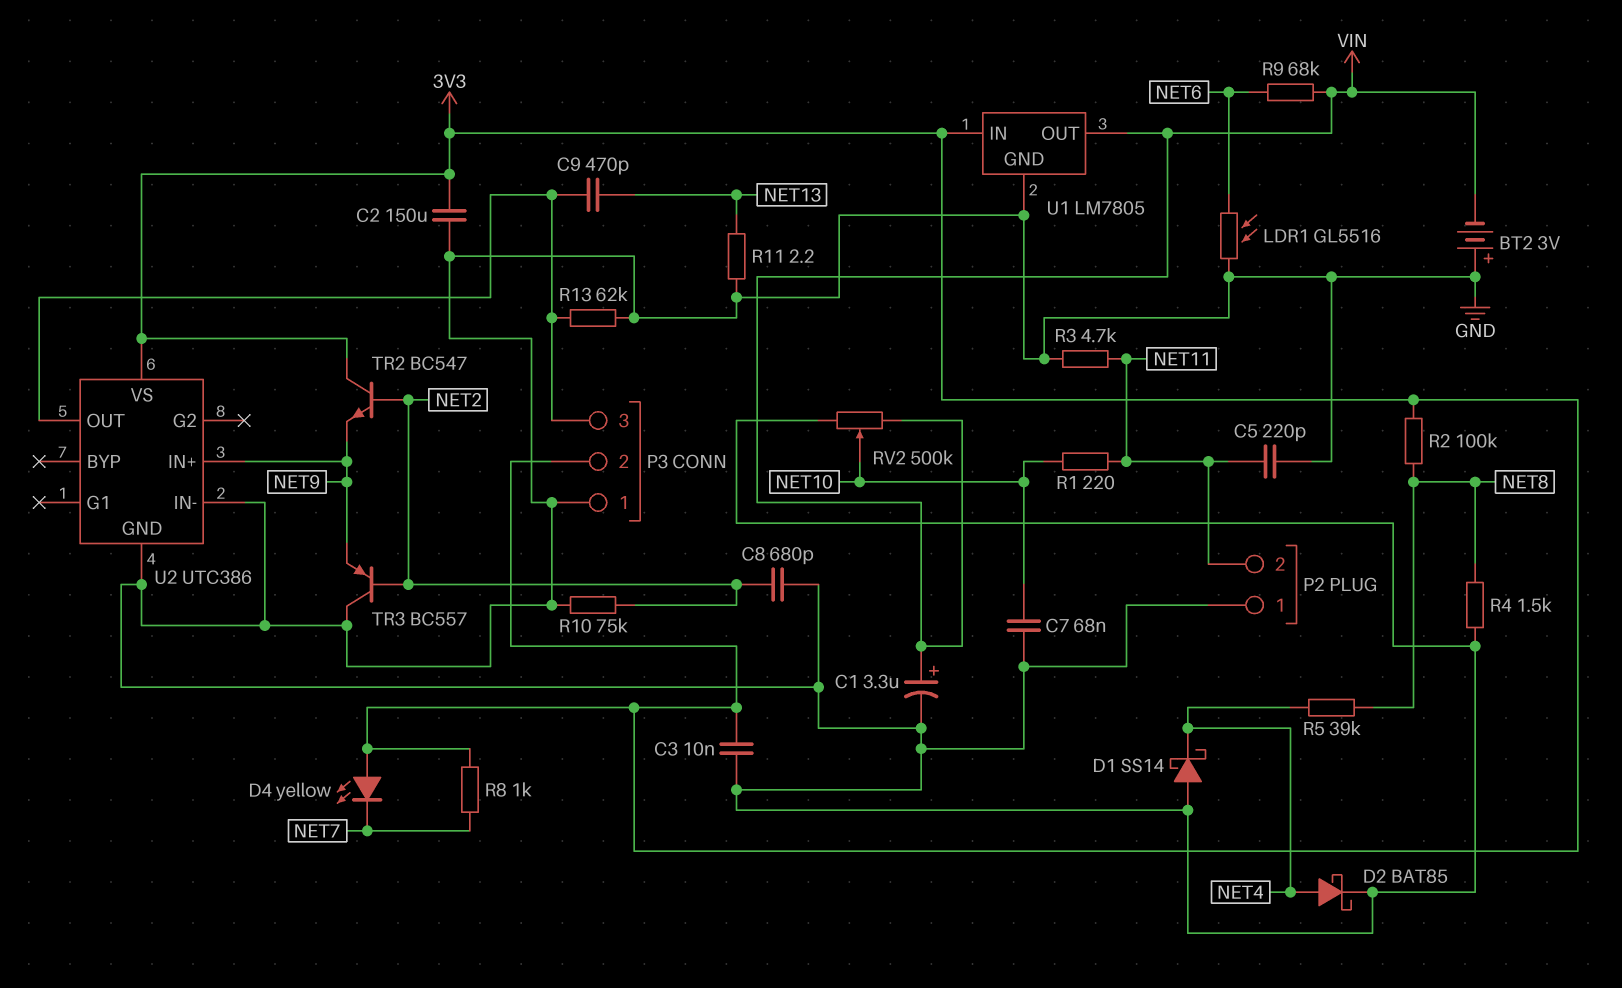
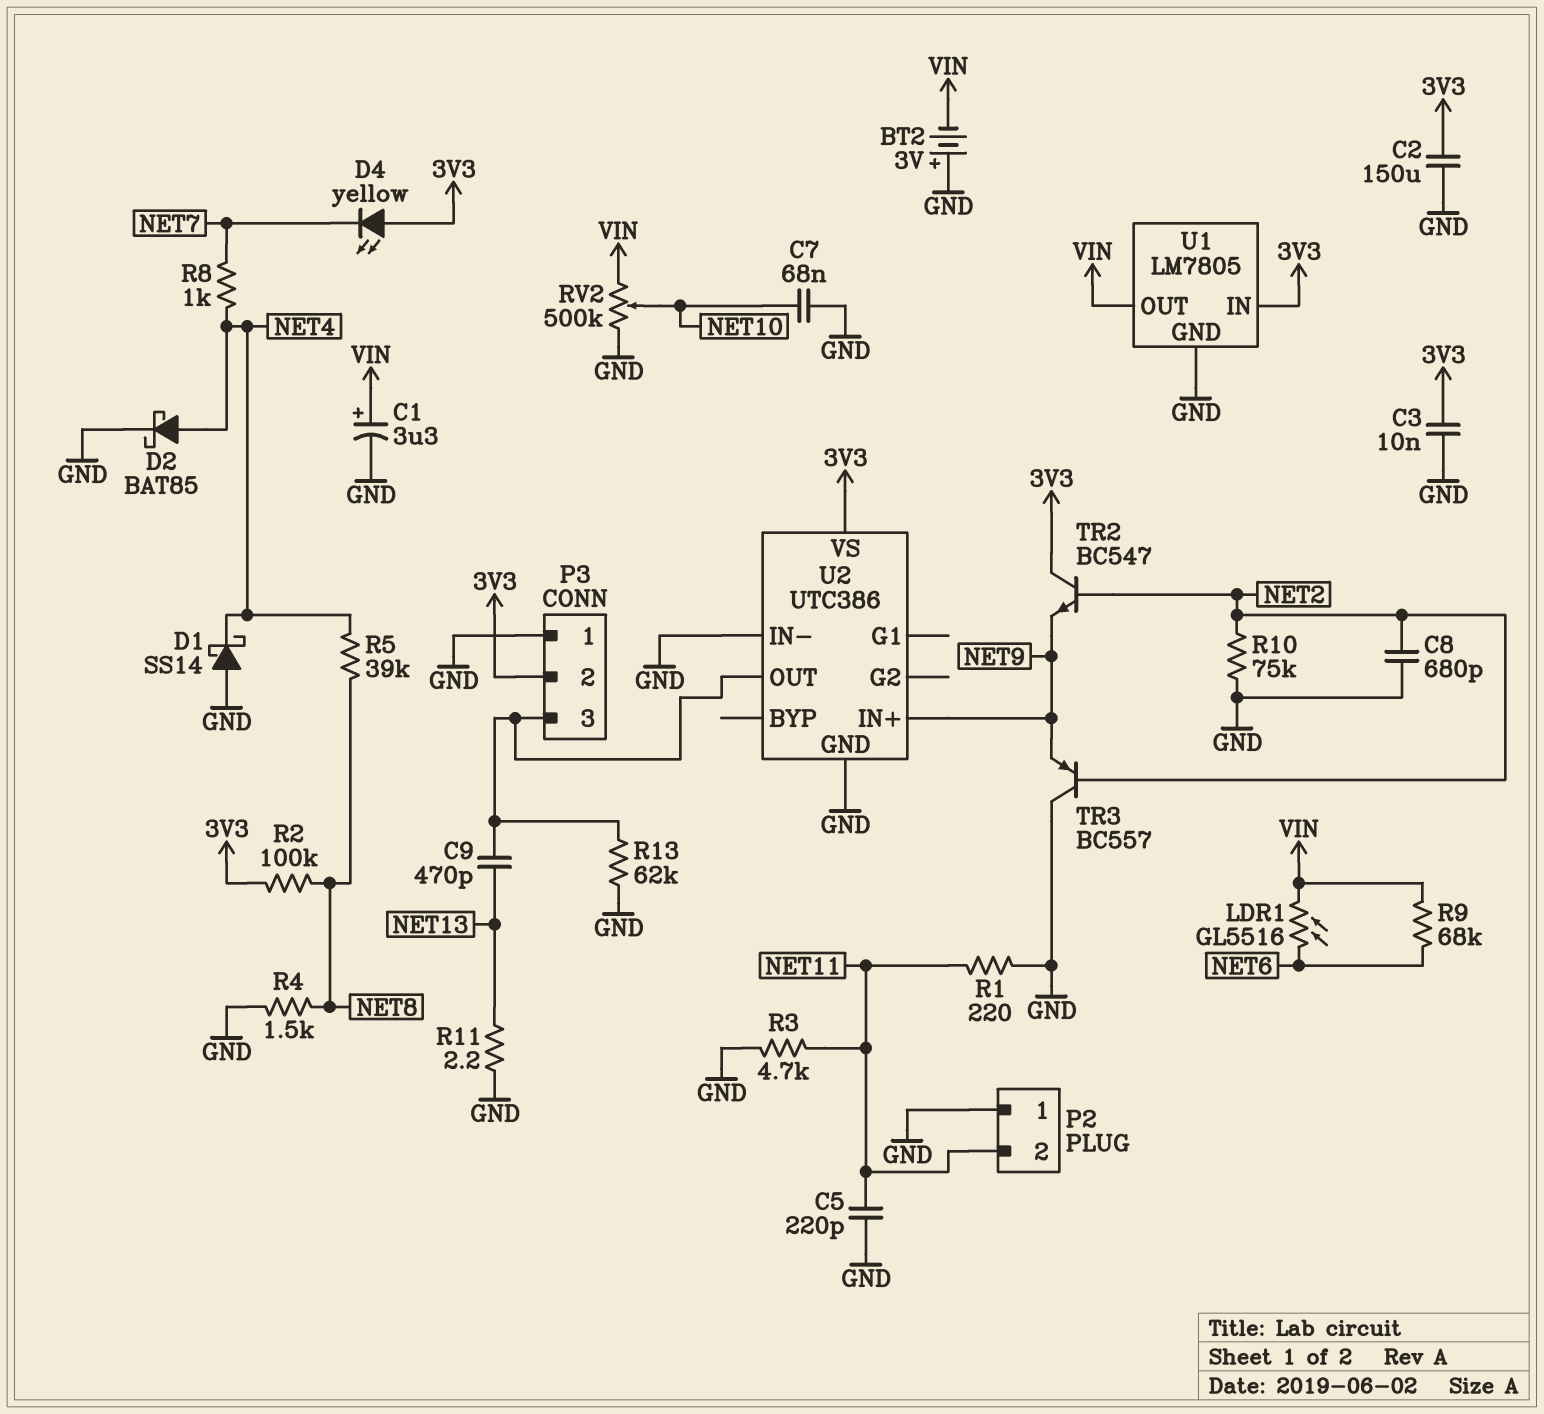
LDR1: GL5516 (GND, NET6) -> GL5516 (NET6, VIN)
R1: 220 (NET10, NET11) -> 220 (GND, NET11)
R8: 1k (3V3, NET7) -> 1k (NET4, NET7)

